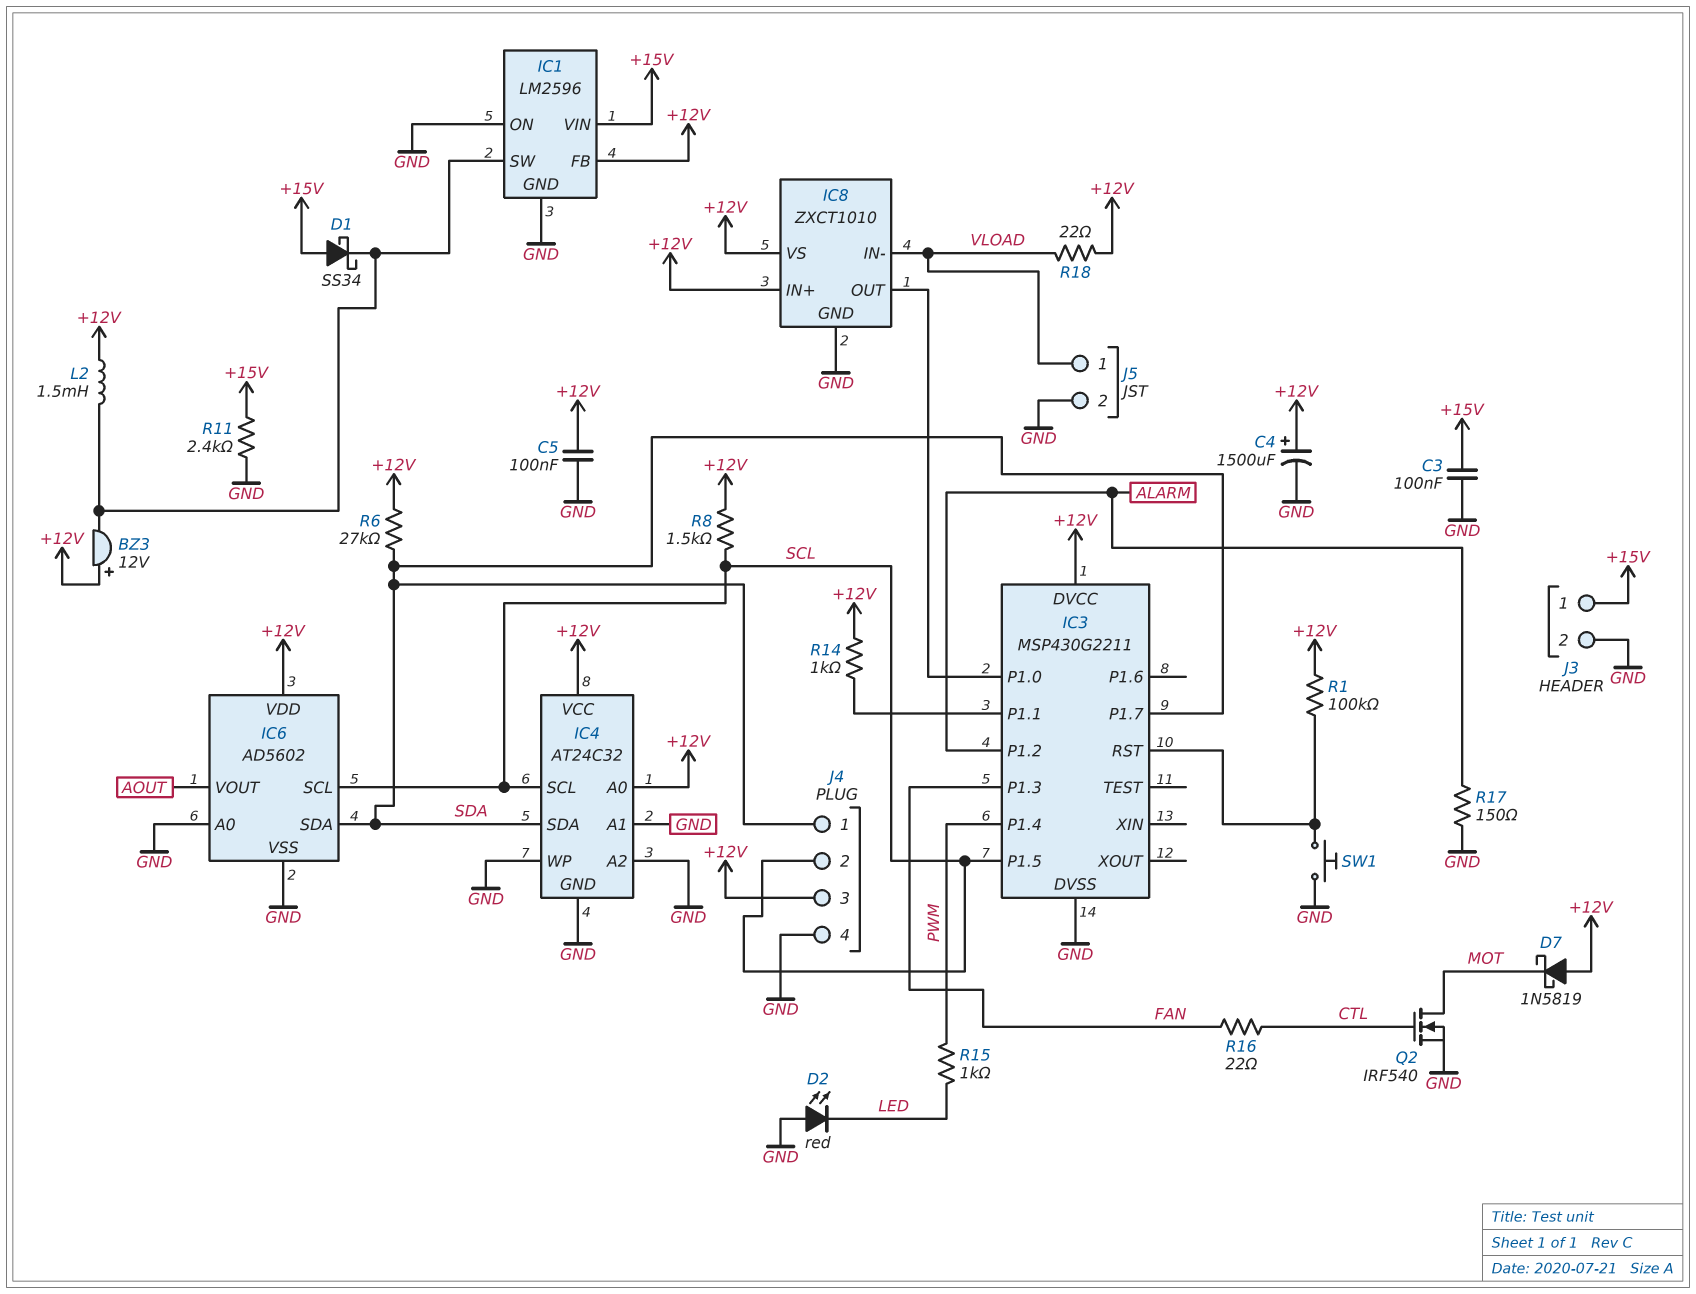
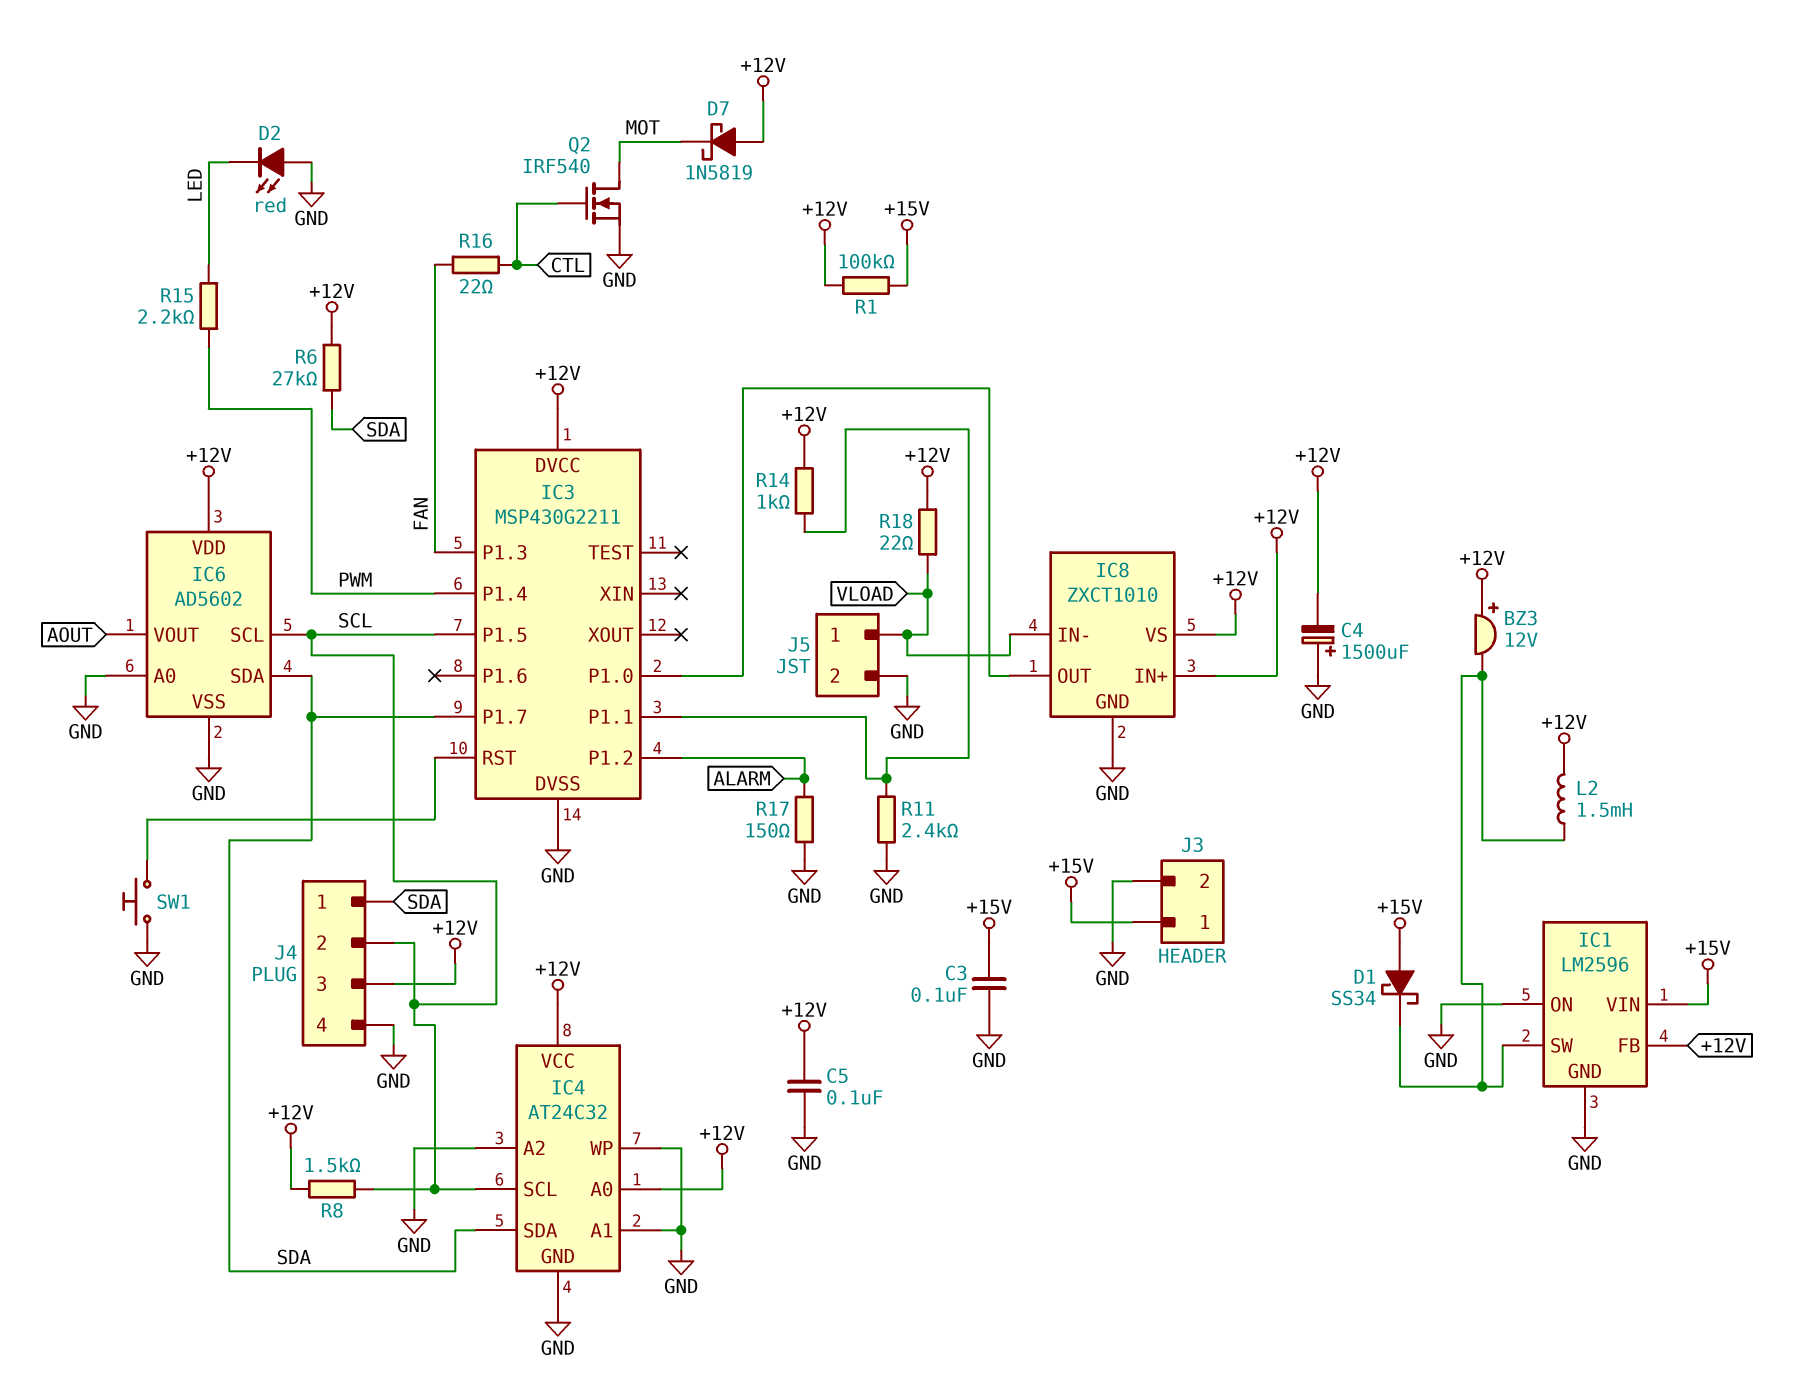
C4: 1500uF (plus +12V, minus GND) -> 1500uF (plus GND, minus +12V)
R1: 100k (+12V, IC3/RST) -> 100k (+12V, +15V)
R11: 2.4k (+15V, GND) -> 2.4k (GND, IC3/P1.1)
R15: 1k (LED, PWM) -> 2.2k (LED, PWM)

